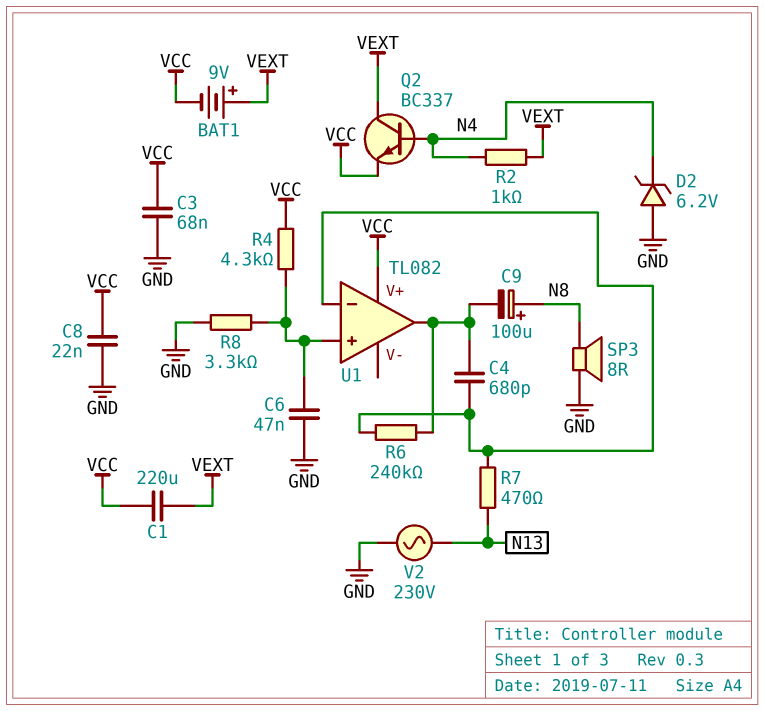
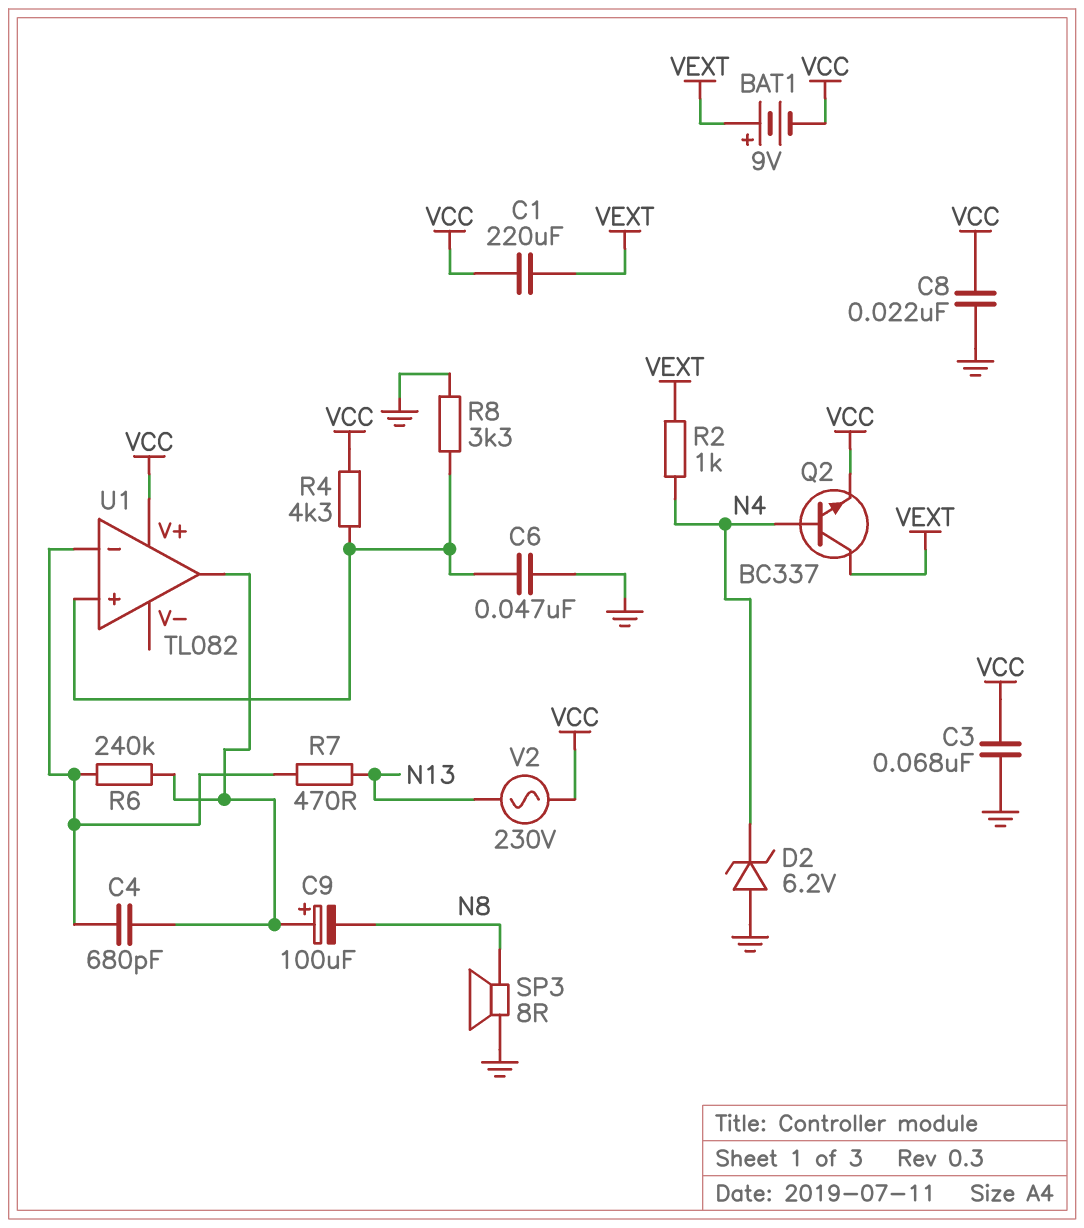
C9: 100uF (plus N8, minus U1/out) -> 100uF (plus U1/out, minus N8)
V2: AC 230V (GND, N13) -> AC 230V (N13, VCC)

